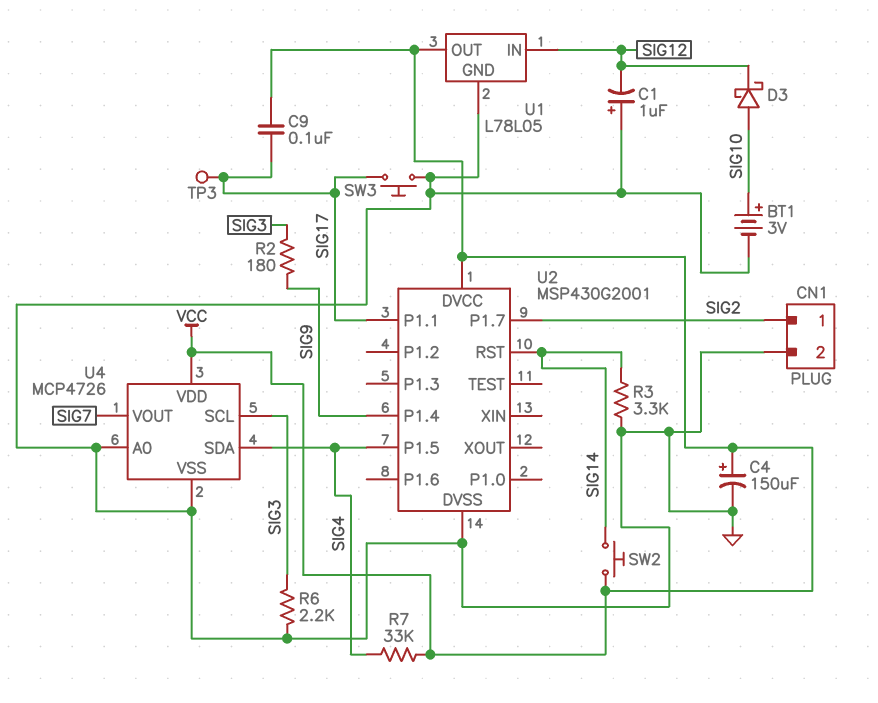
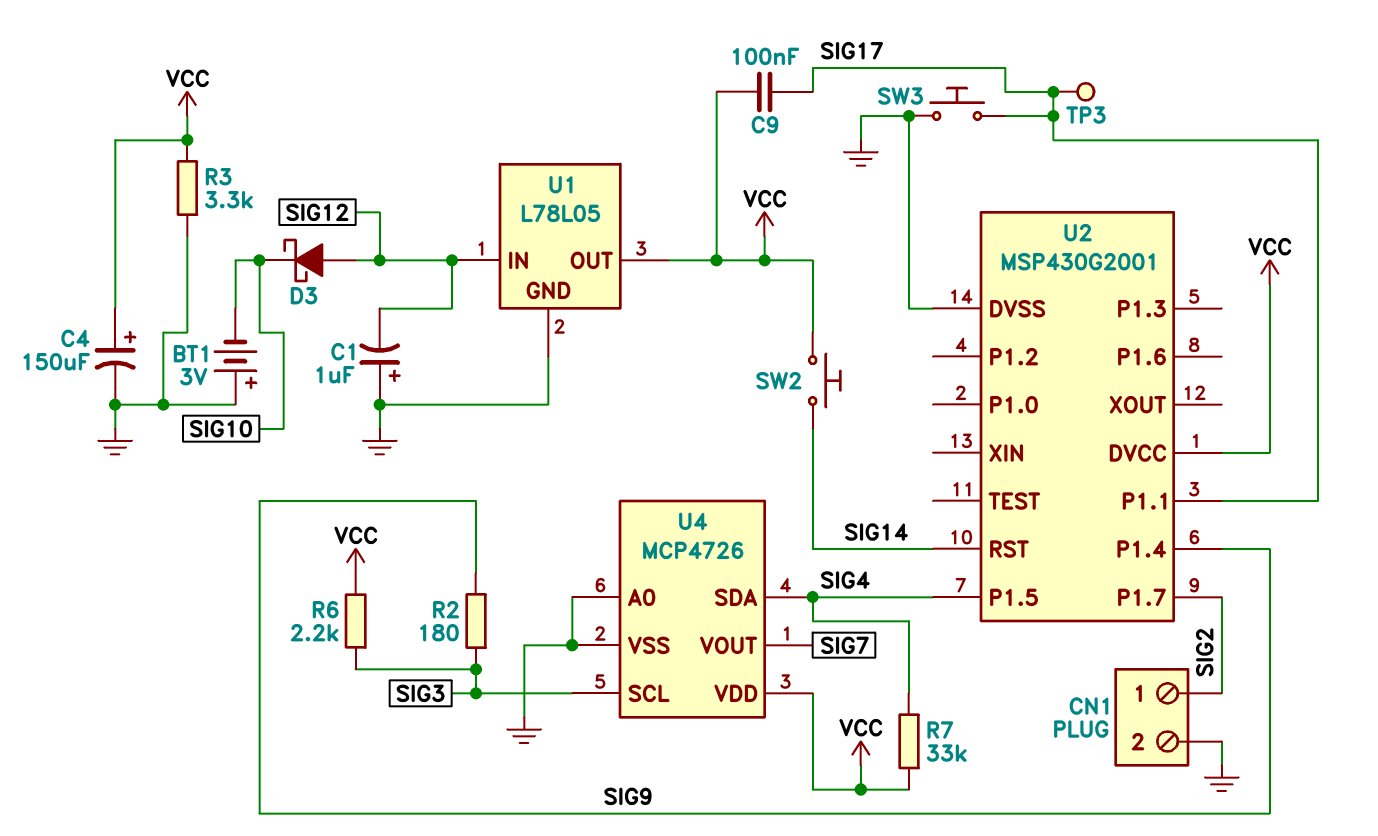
BT1: 3V (plus SIG10, minus GND) -> 3V (plus GND, minus SIG10)
D3: schottky (A SIG10, K SIG12) -> schottky (A SIG12, K SIG10)
R3: 3.3k (GND, SIG14) -> 3.3k (GND, VCC)
R6: 2.2k (GND, SIG3) -> 2.2k (SIG3, VCC)

